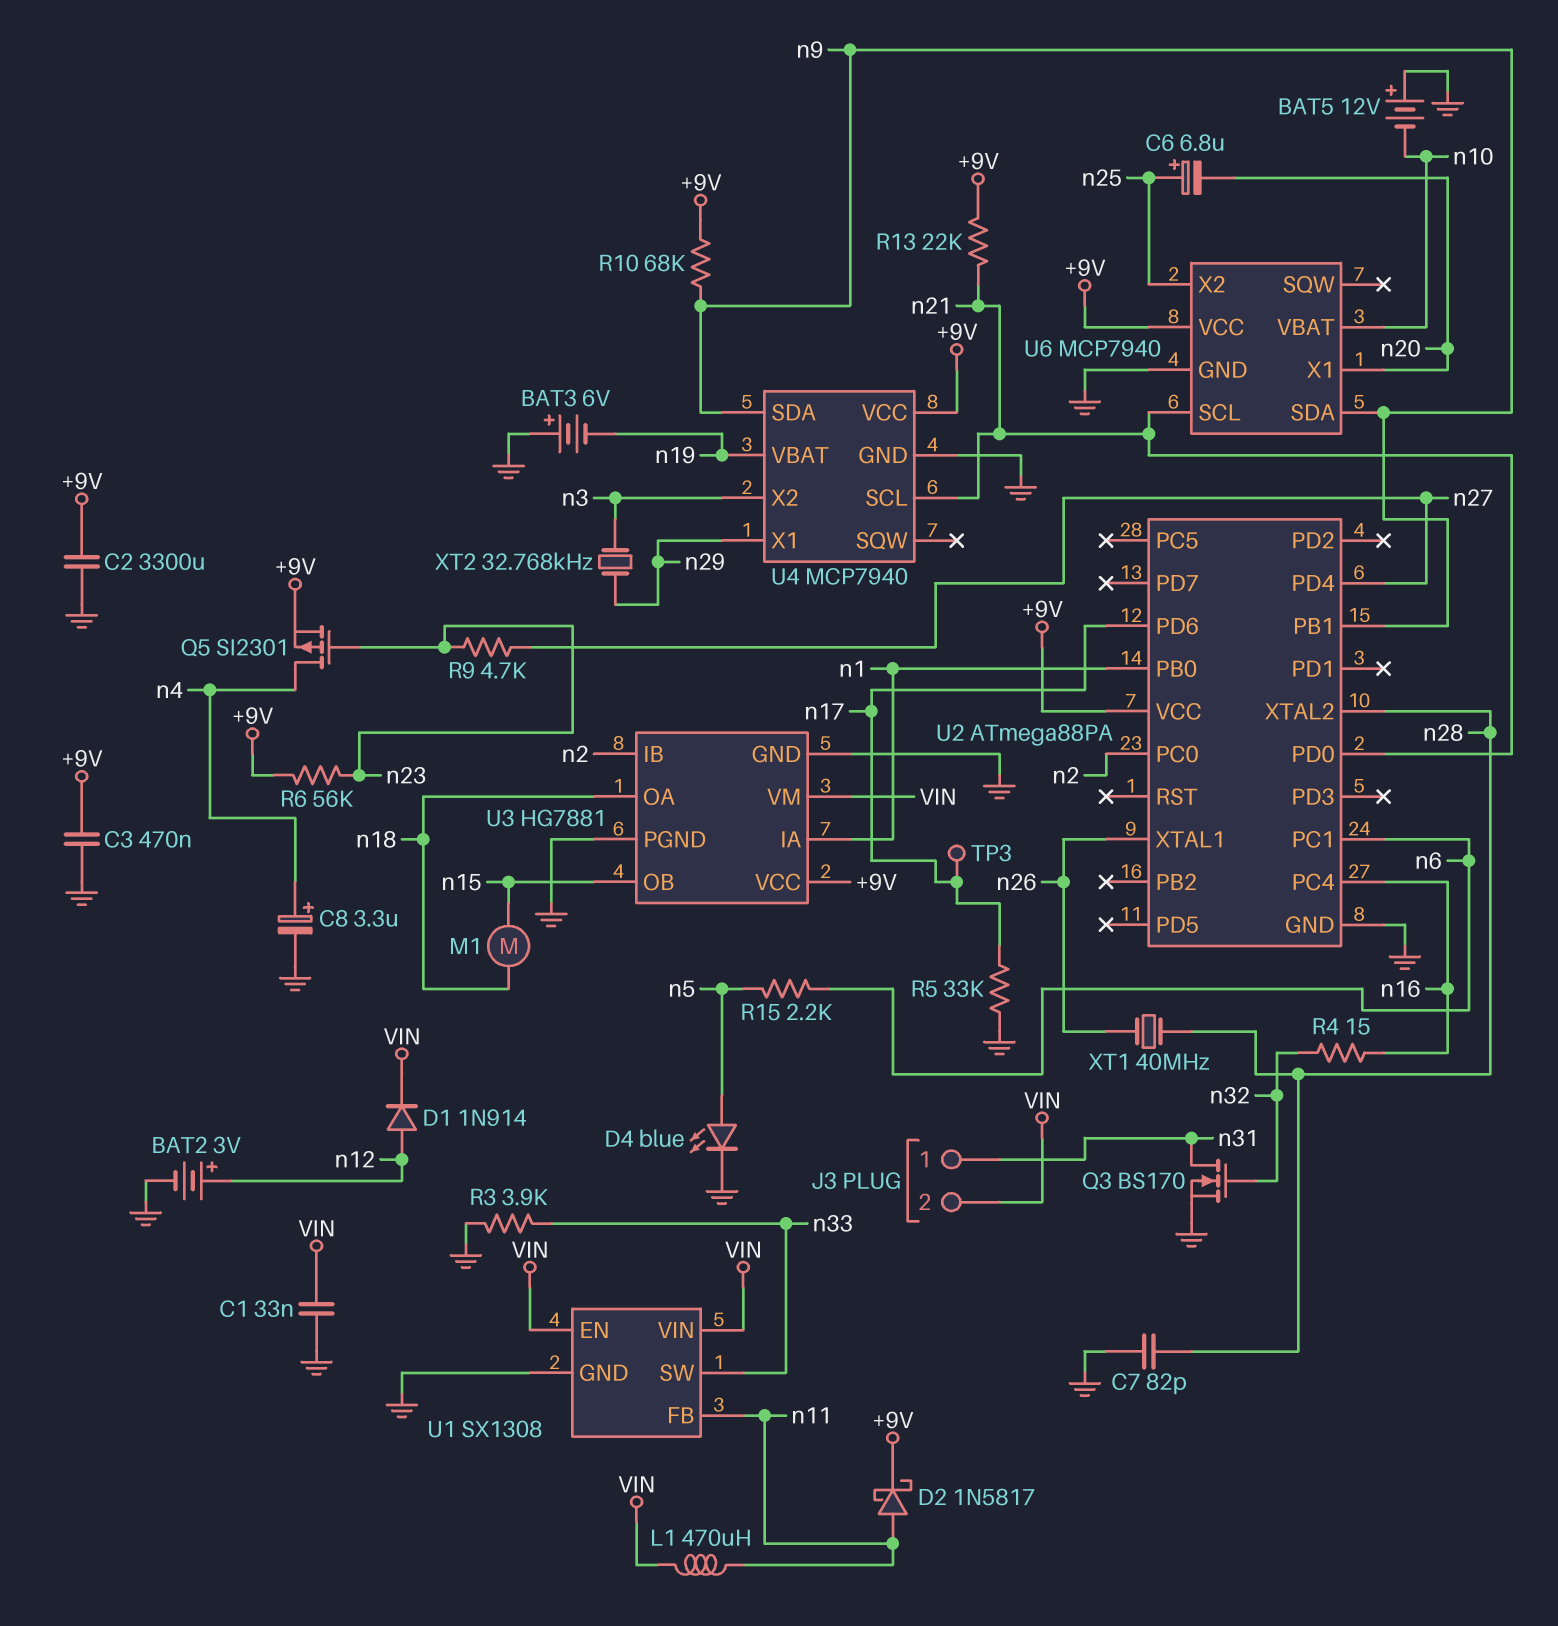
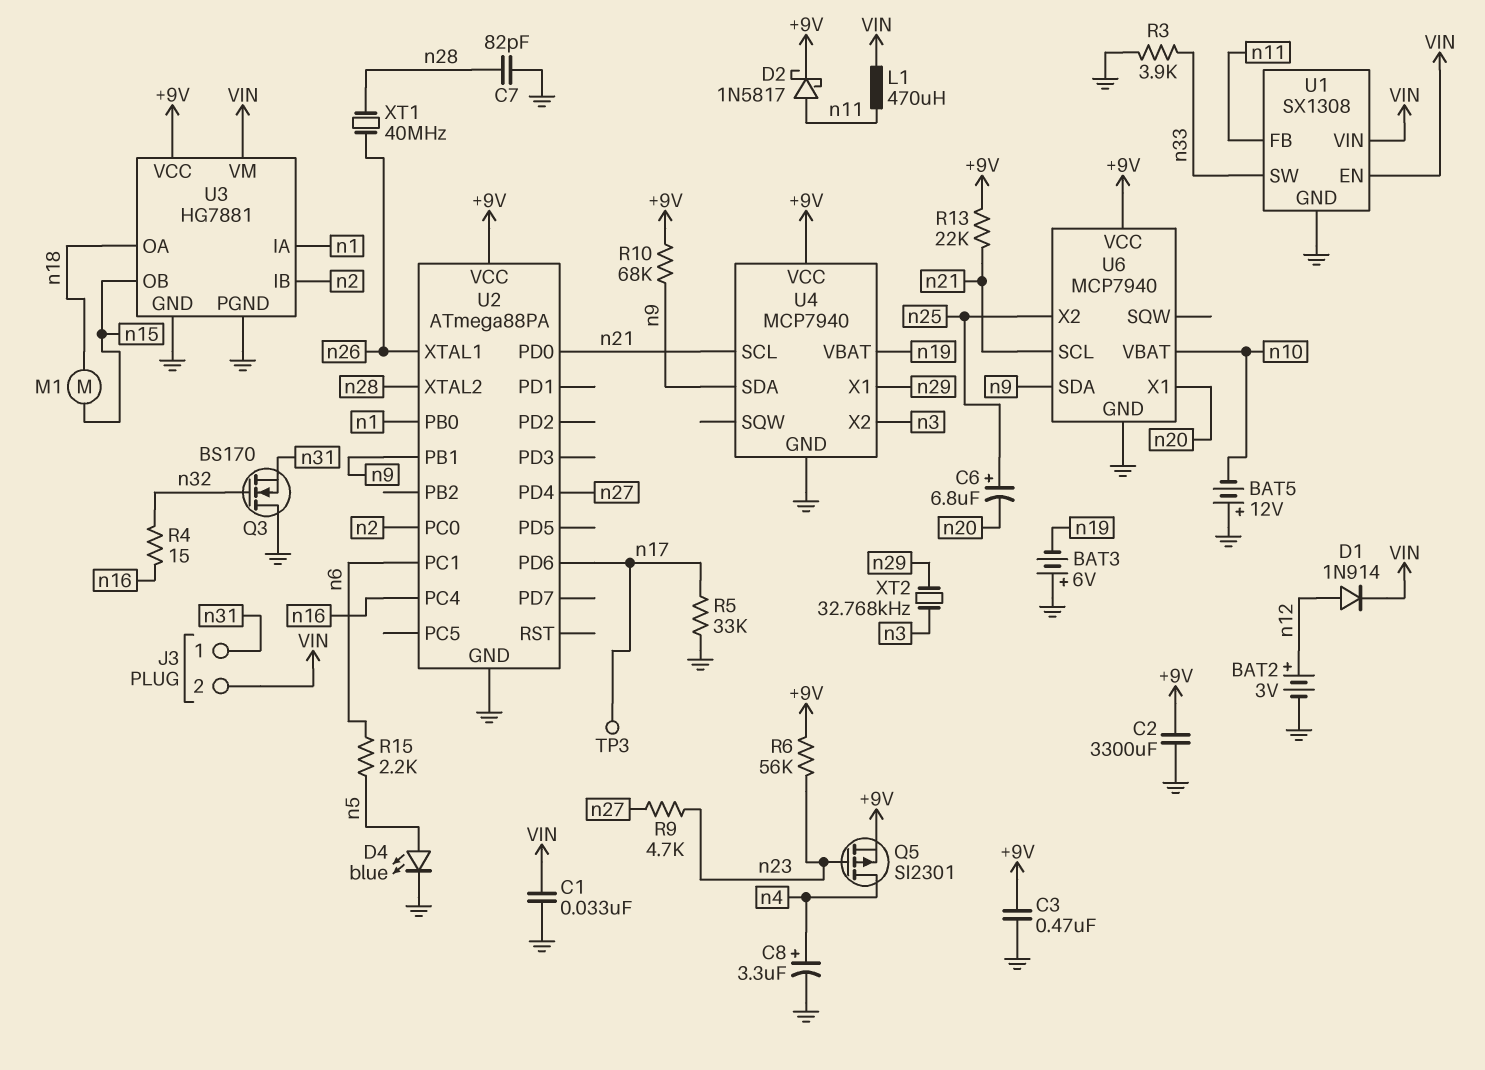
Q3: NMOS BS170 (G n32, D n31, S GND) -> NMOS BS170 (G n32, D GND, S n31)

